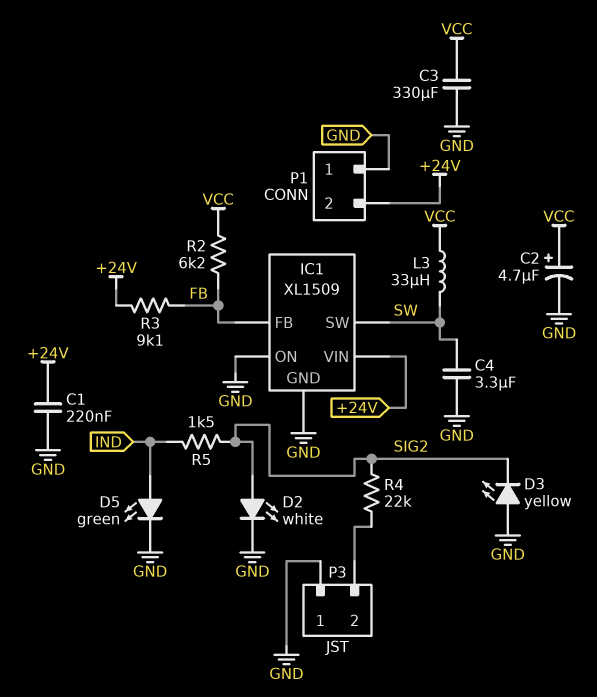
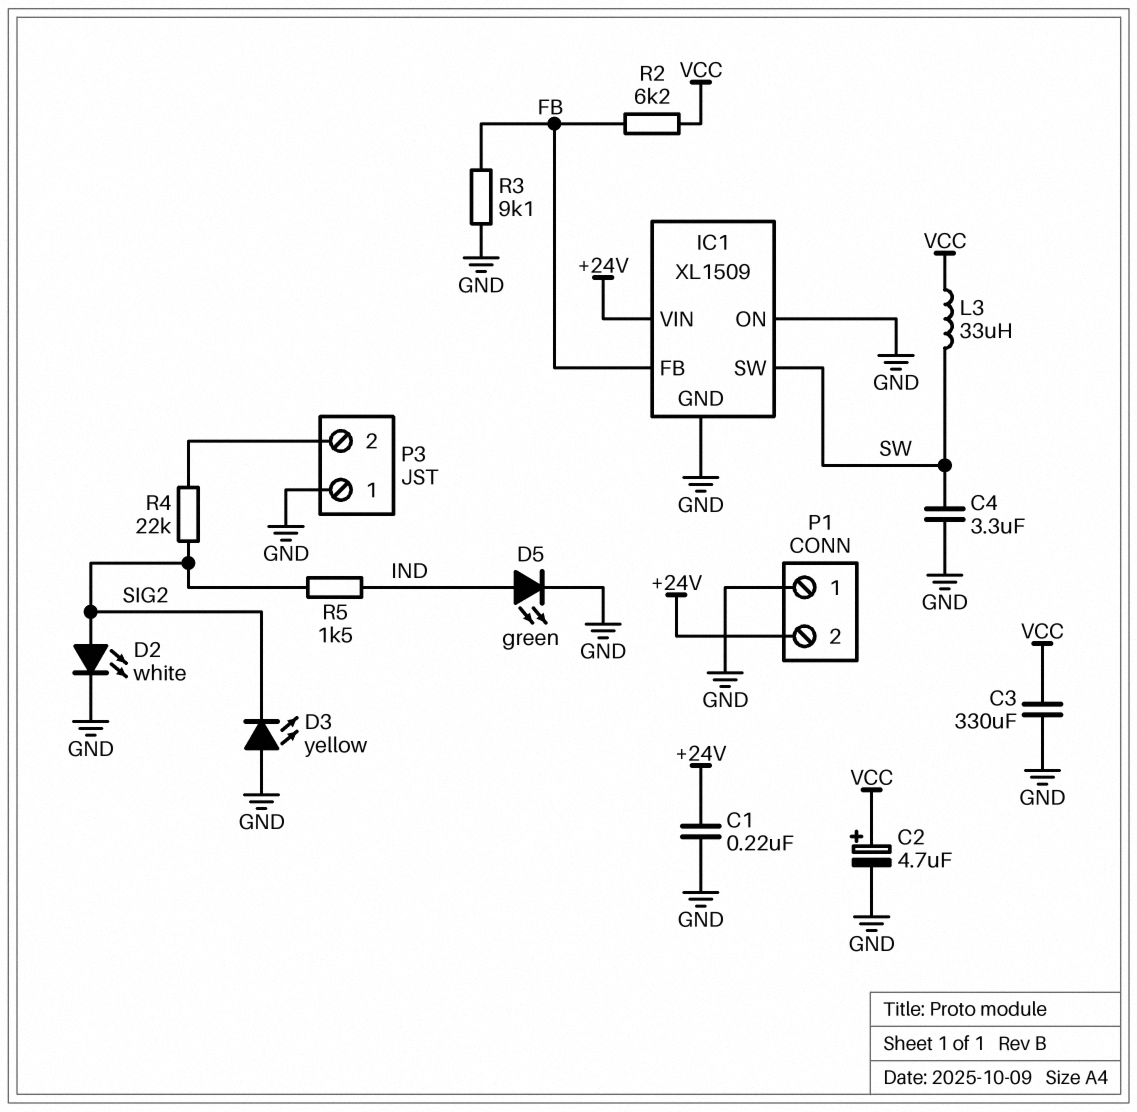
R3: 9.1k (+24V, FB) -> 9.1k (FB, GND)

